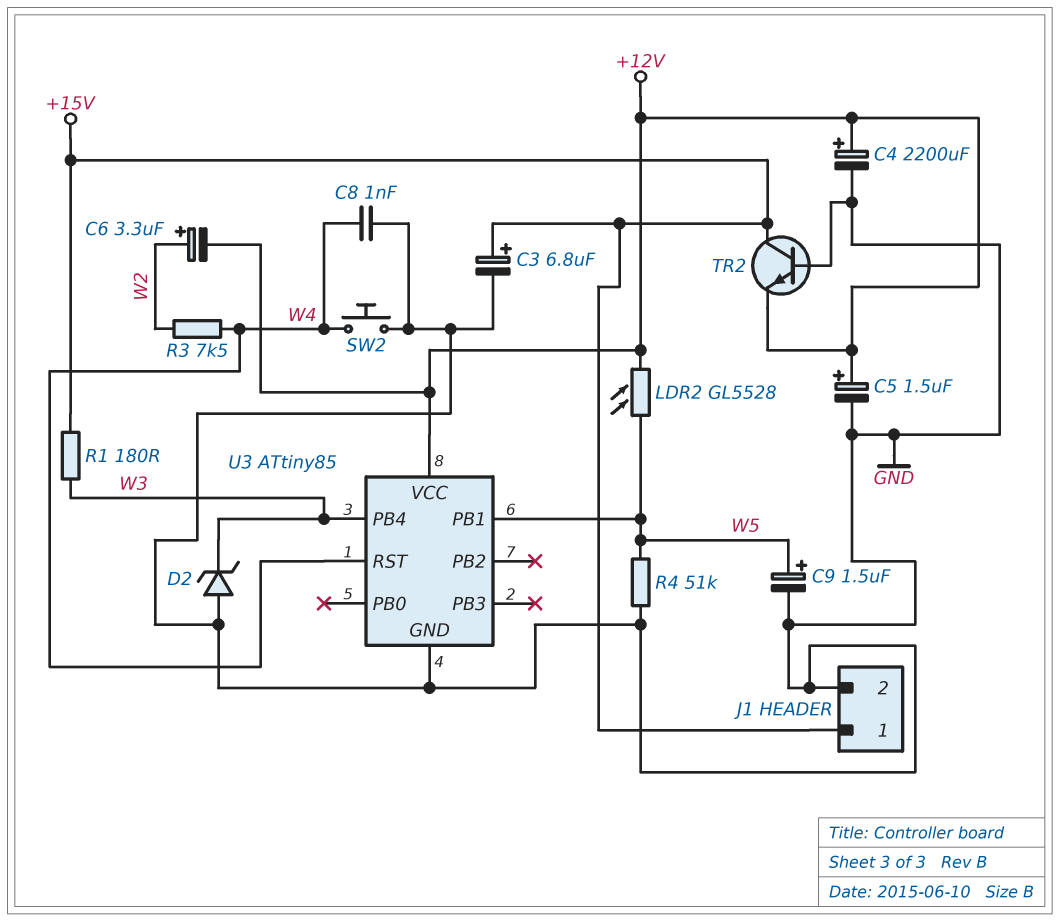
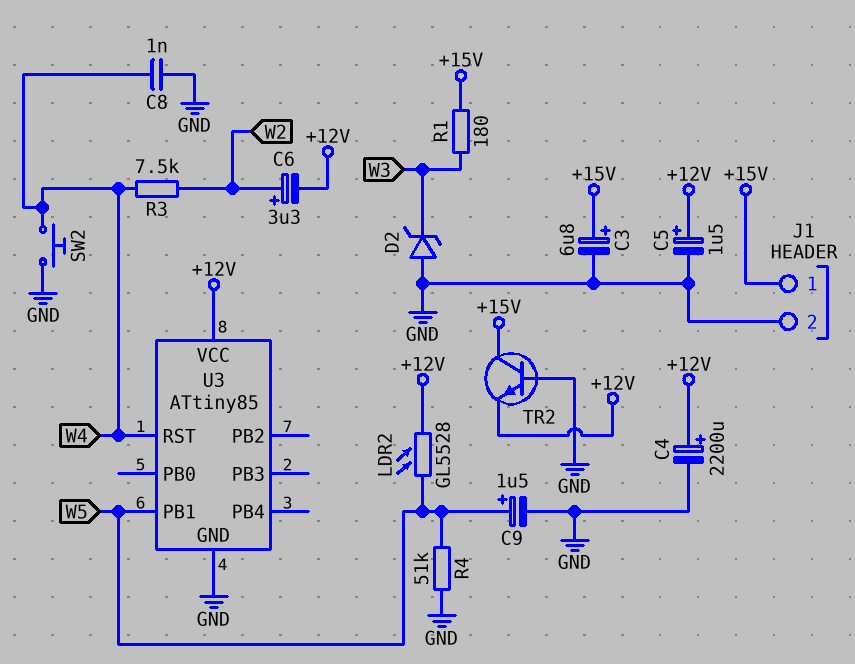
U3 pin PB4: W3 -> none

